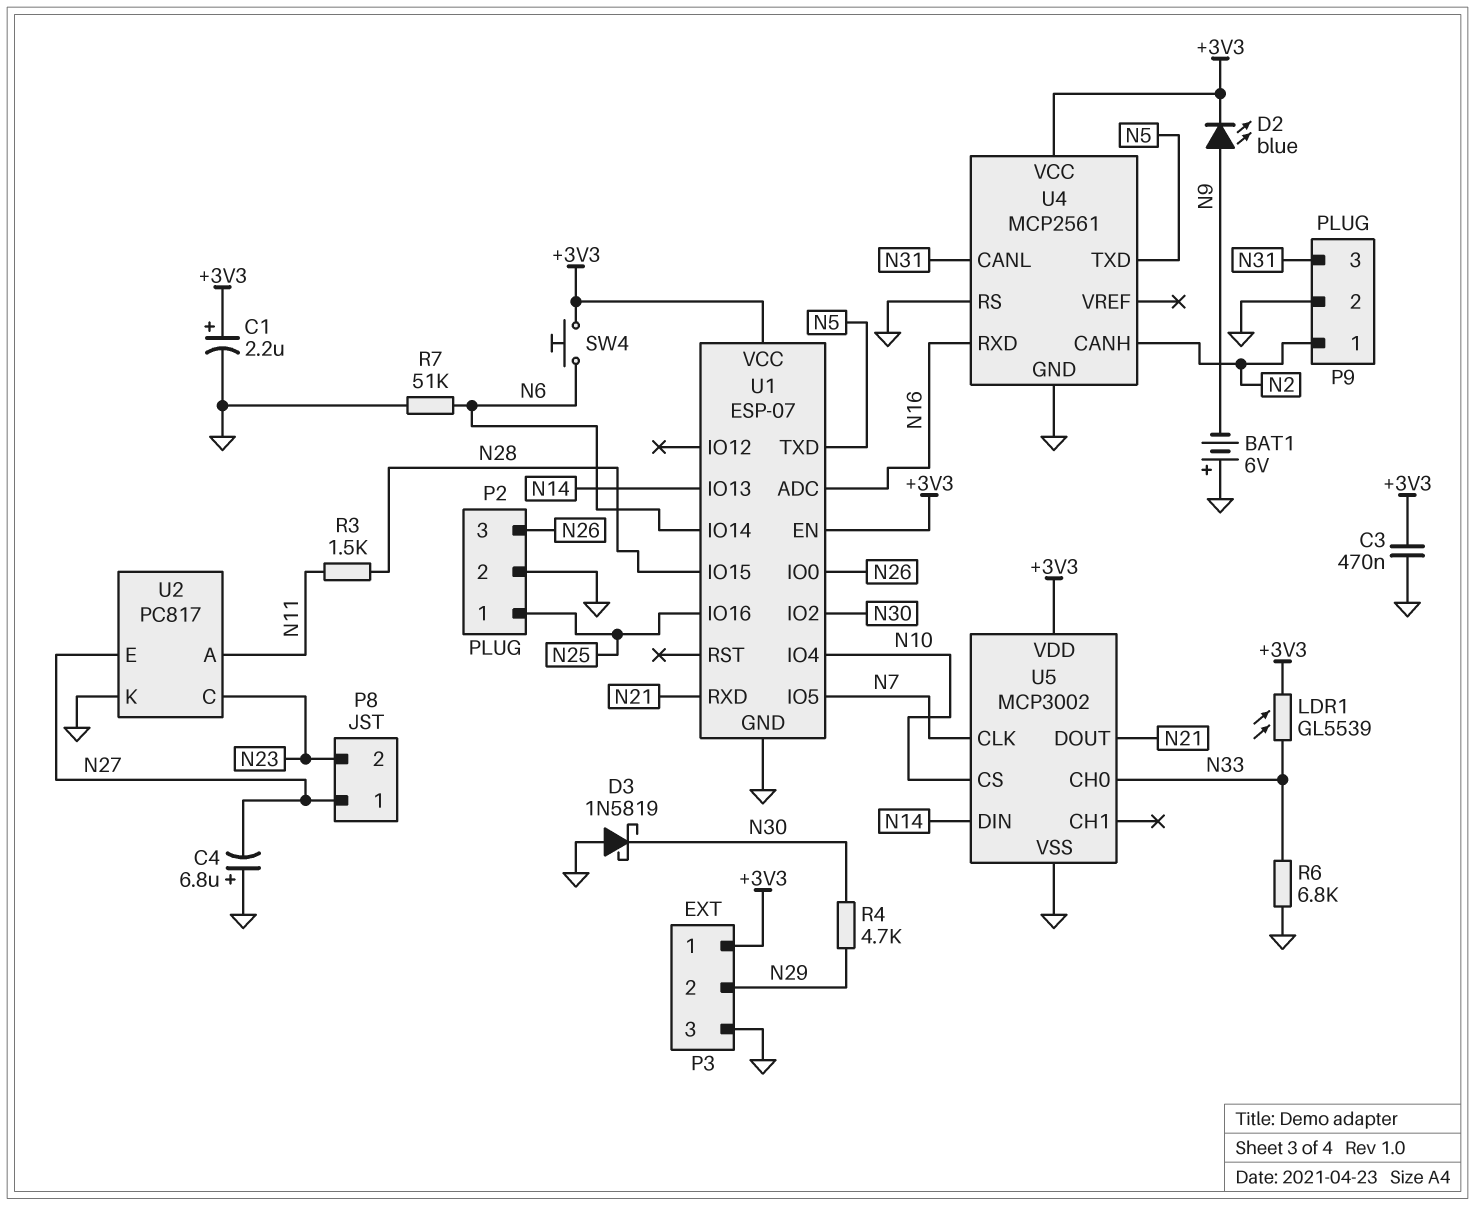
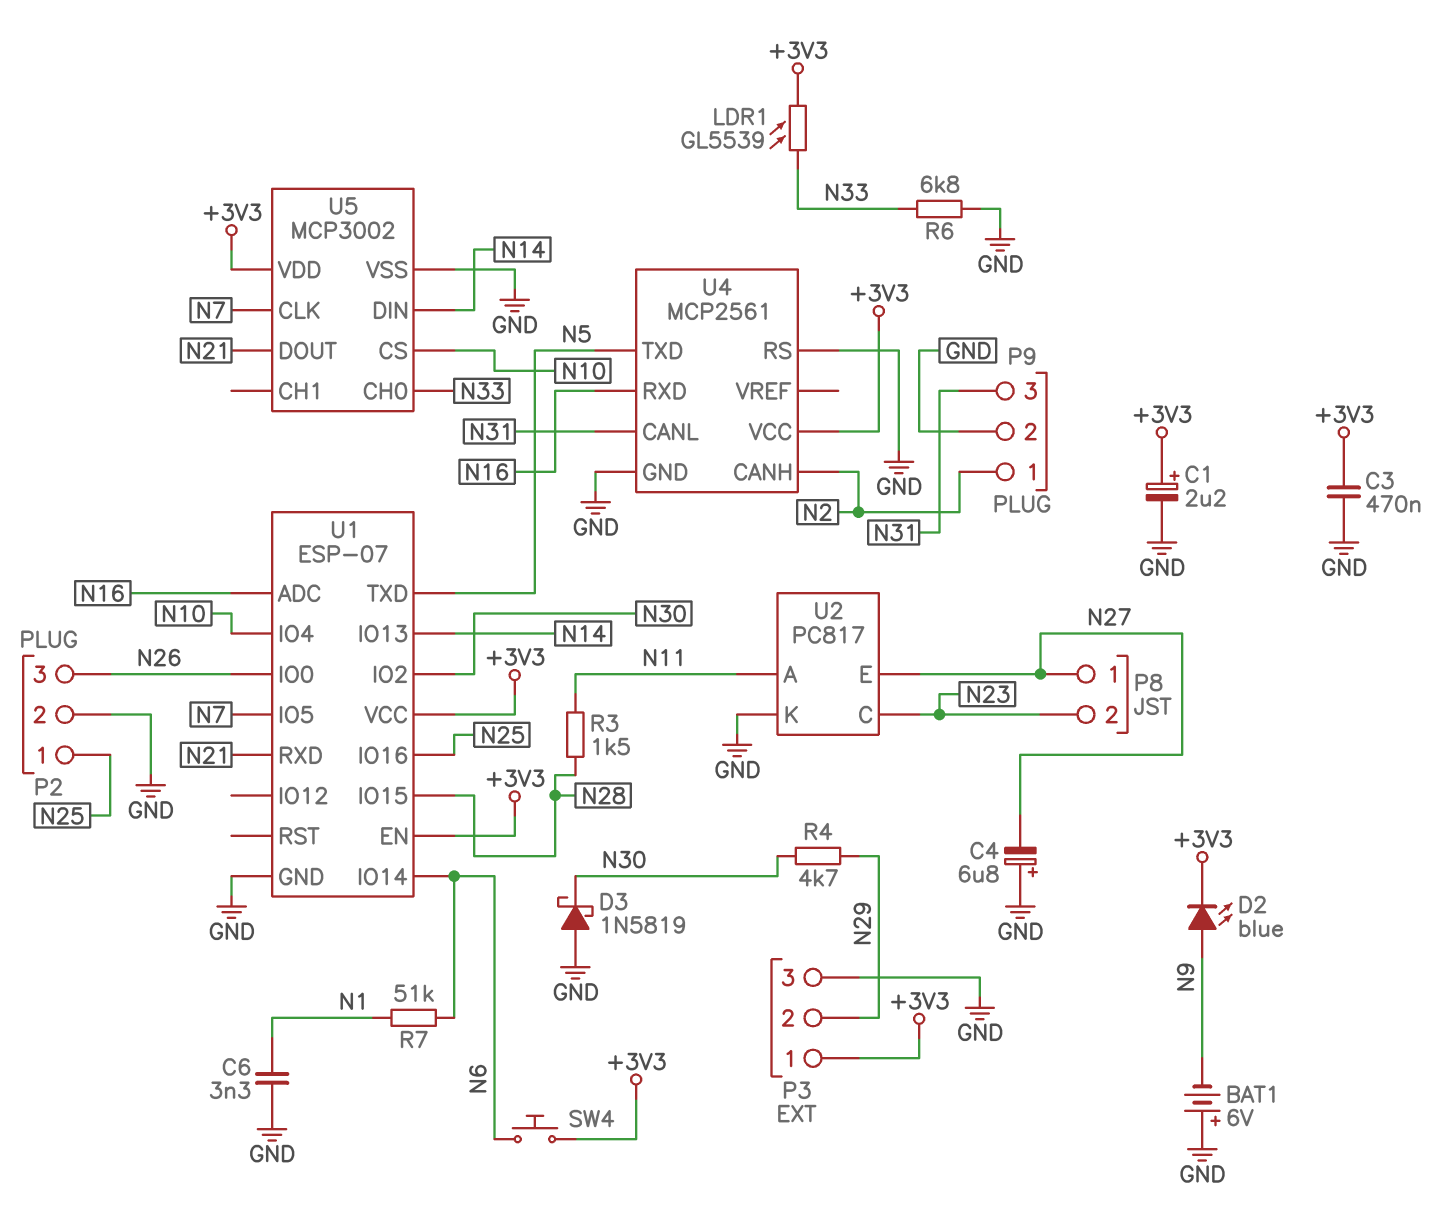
C6: none -> 3.3nF (GND, N1)
R7: 51k (GND, N6) -> 51k (N1, N6)

